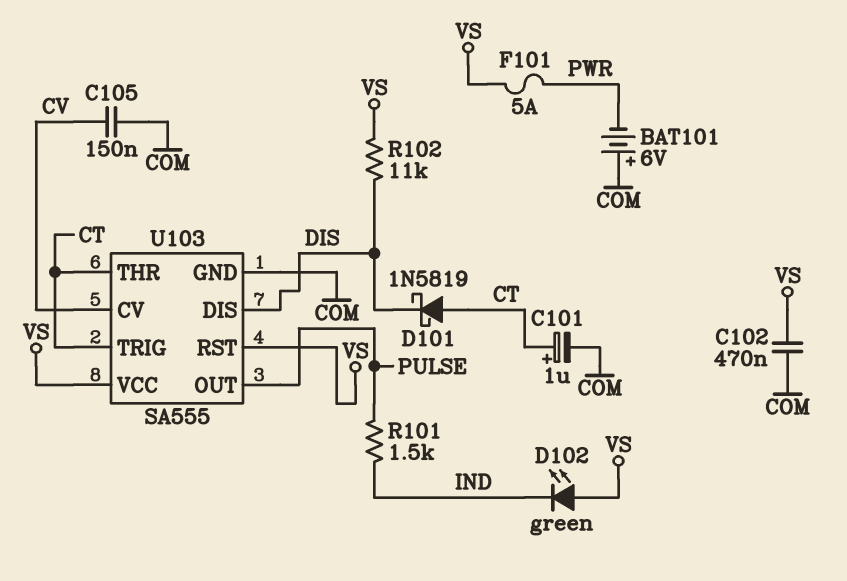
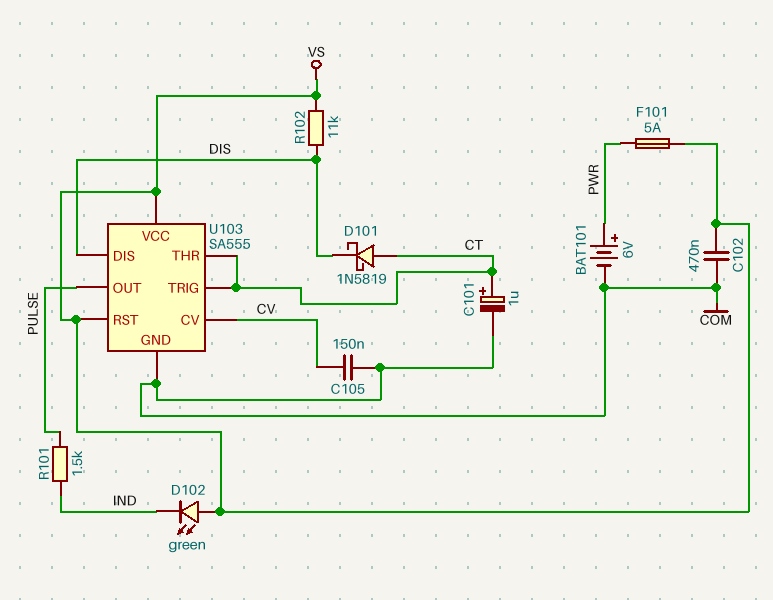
BAT101: 6V (plus COM, minus PWR) -> 6V (plus PWR, minus COM)

